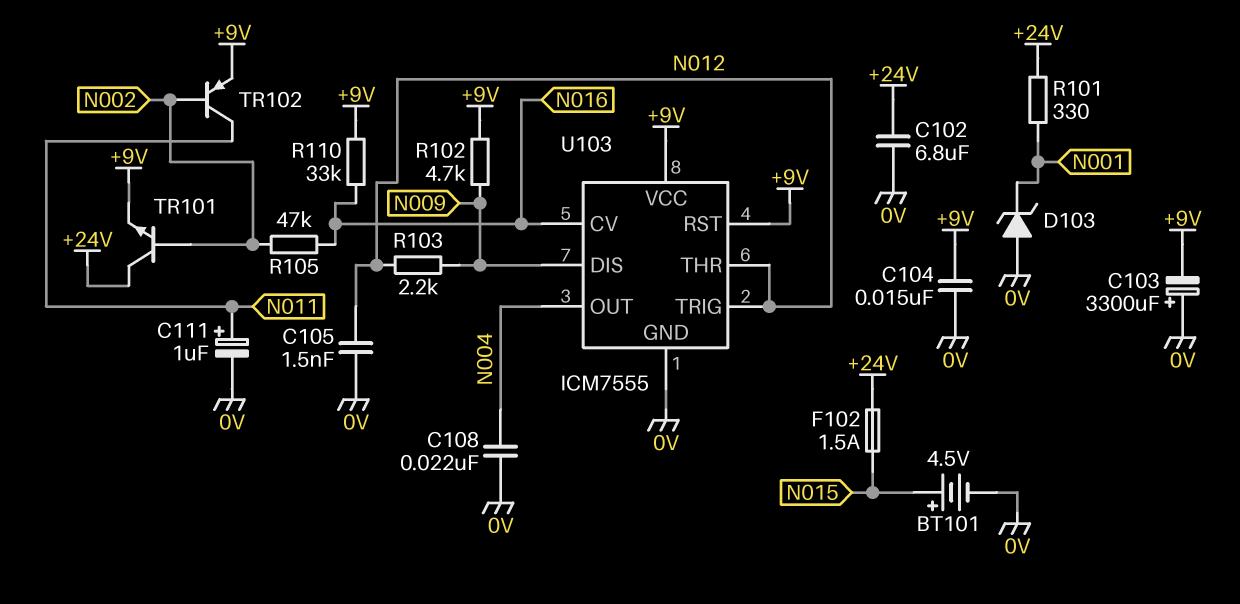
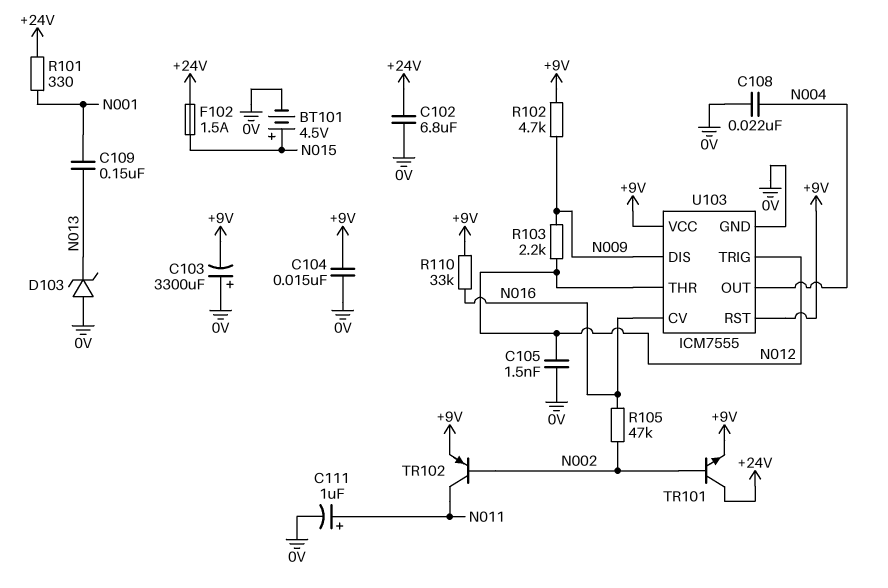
C109: none -> 150nF (N001, N013)
D103: zener (A 0V, K N001) -> zener (A 0V, K N013)

